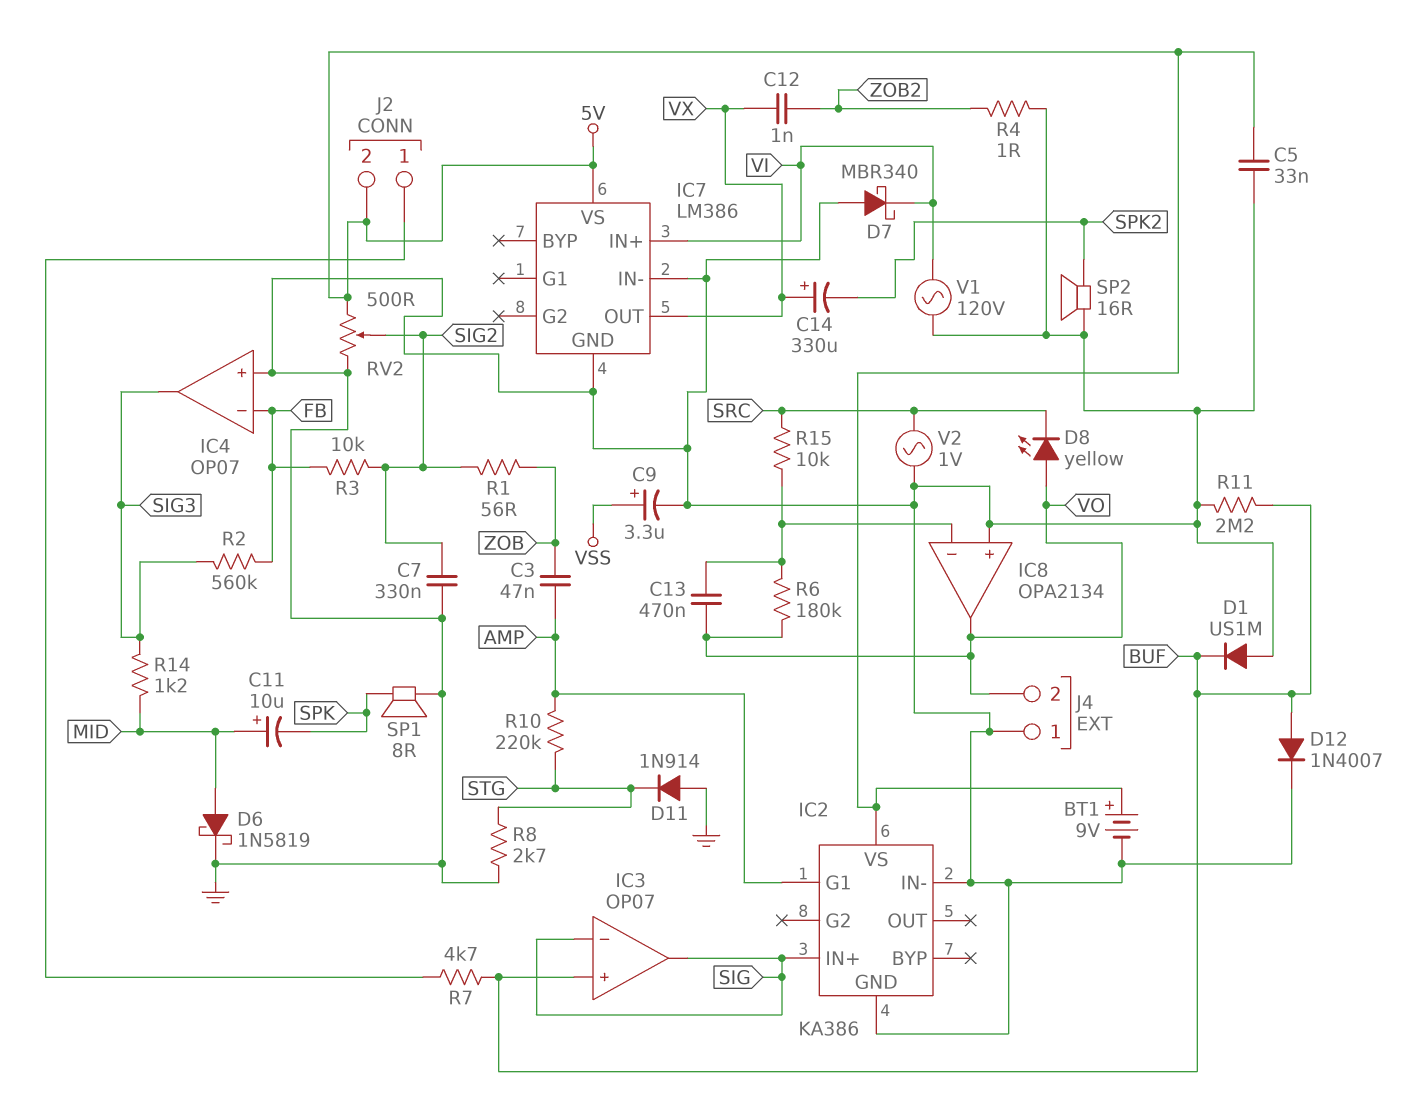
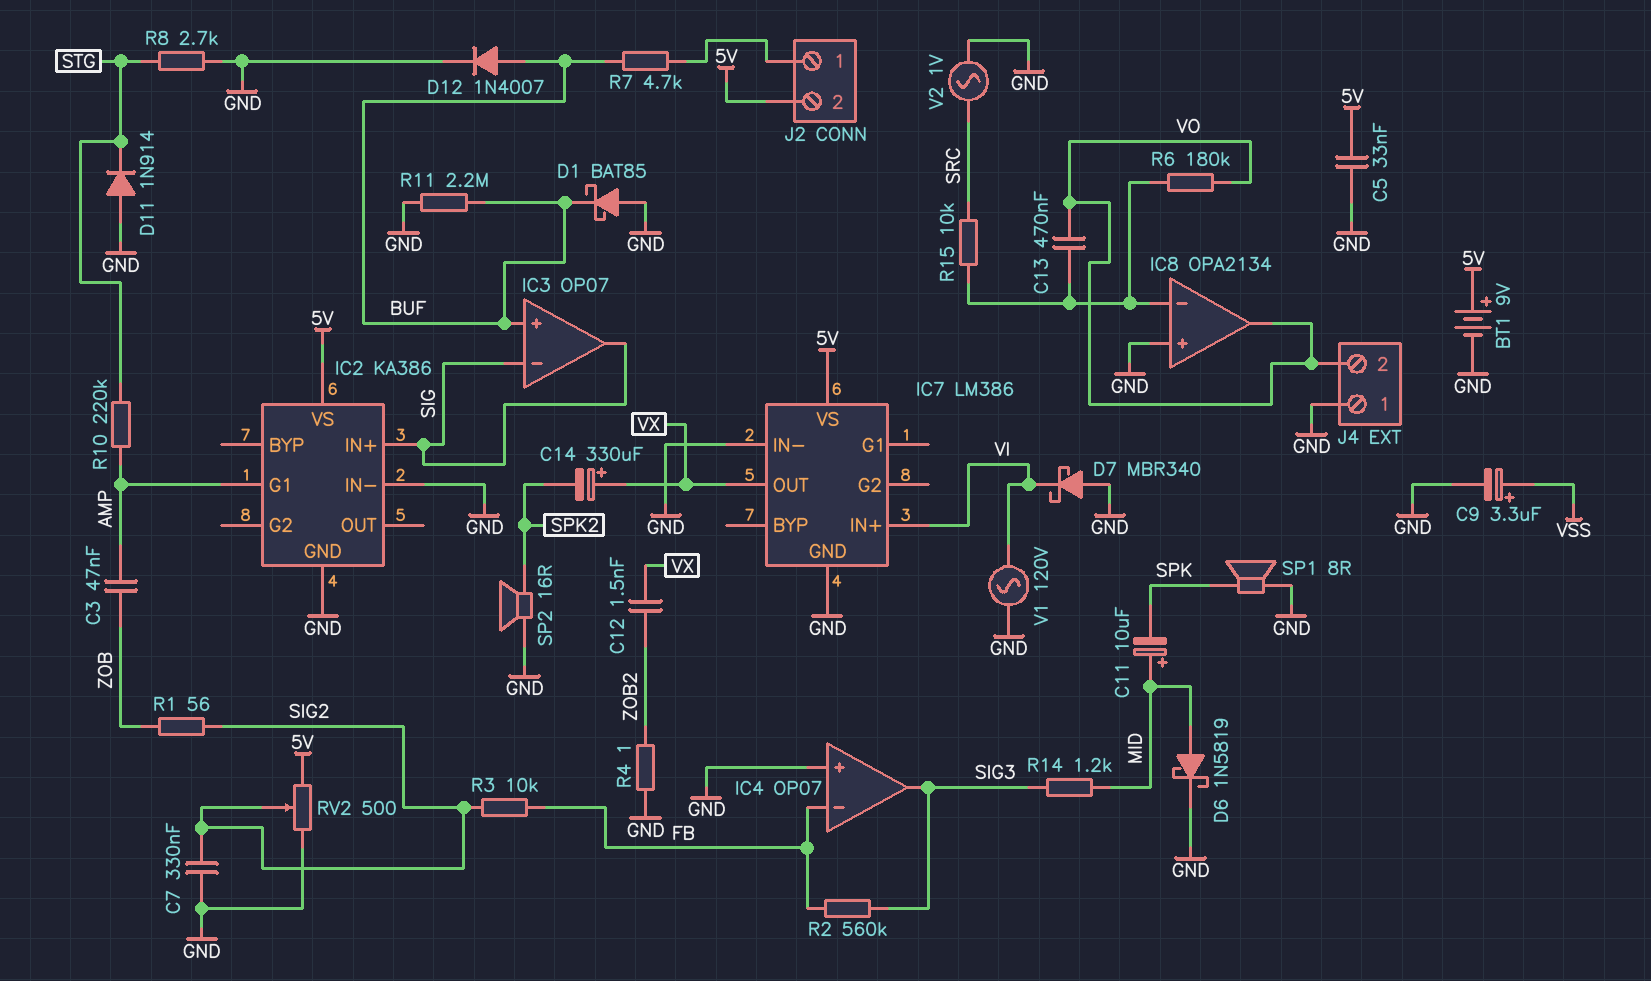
C12: 1nF (VX, ZOB2) -> 1.5nF (VX, ZOB2)
D1: diode US1M (A GND, K BUF) -> schottky BAT85 (A GND, K BUF)
D8: LED yellow (A VO, K SRC) -> none

